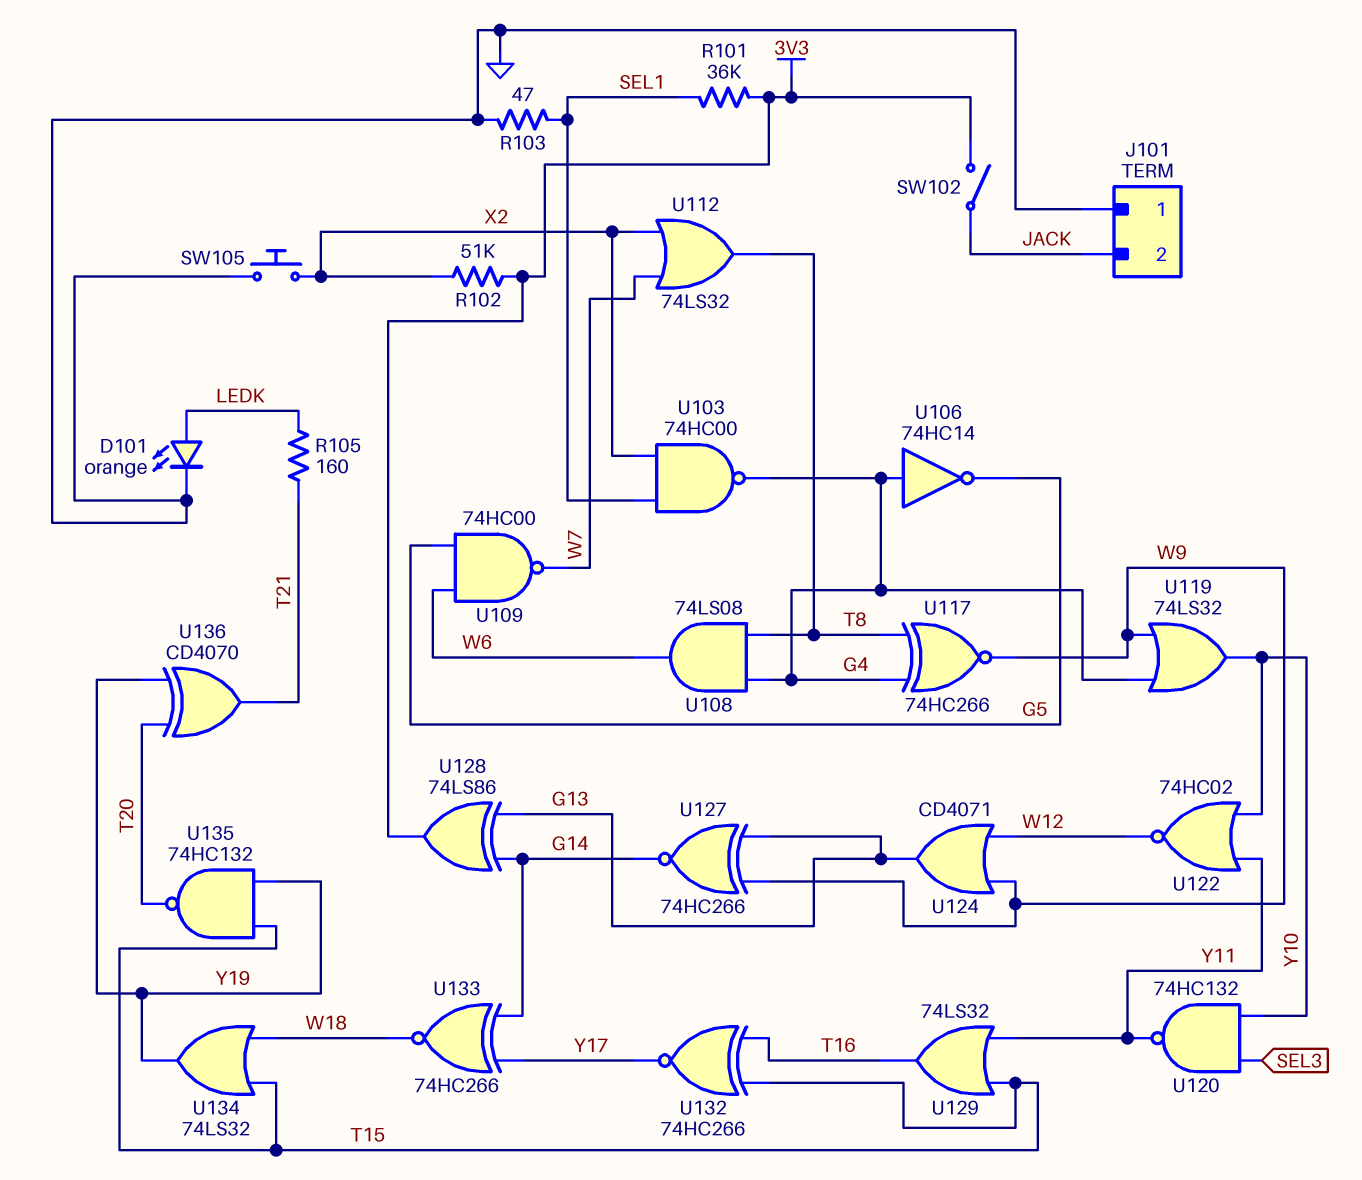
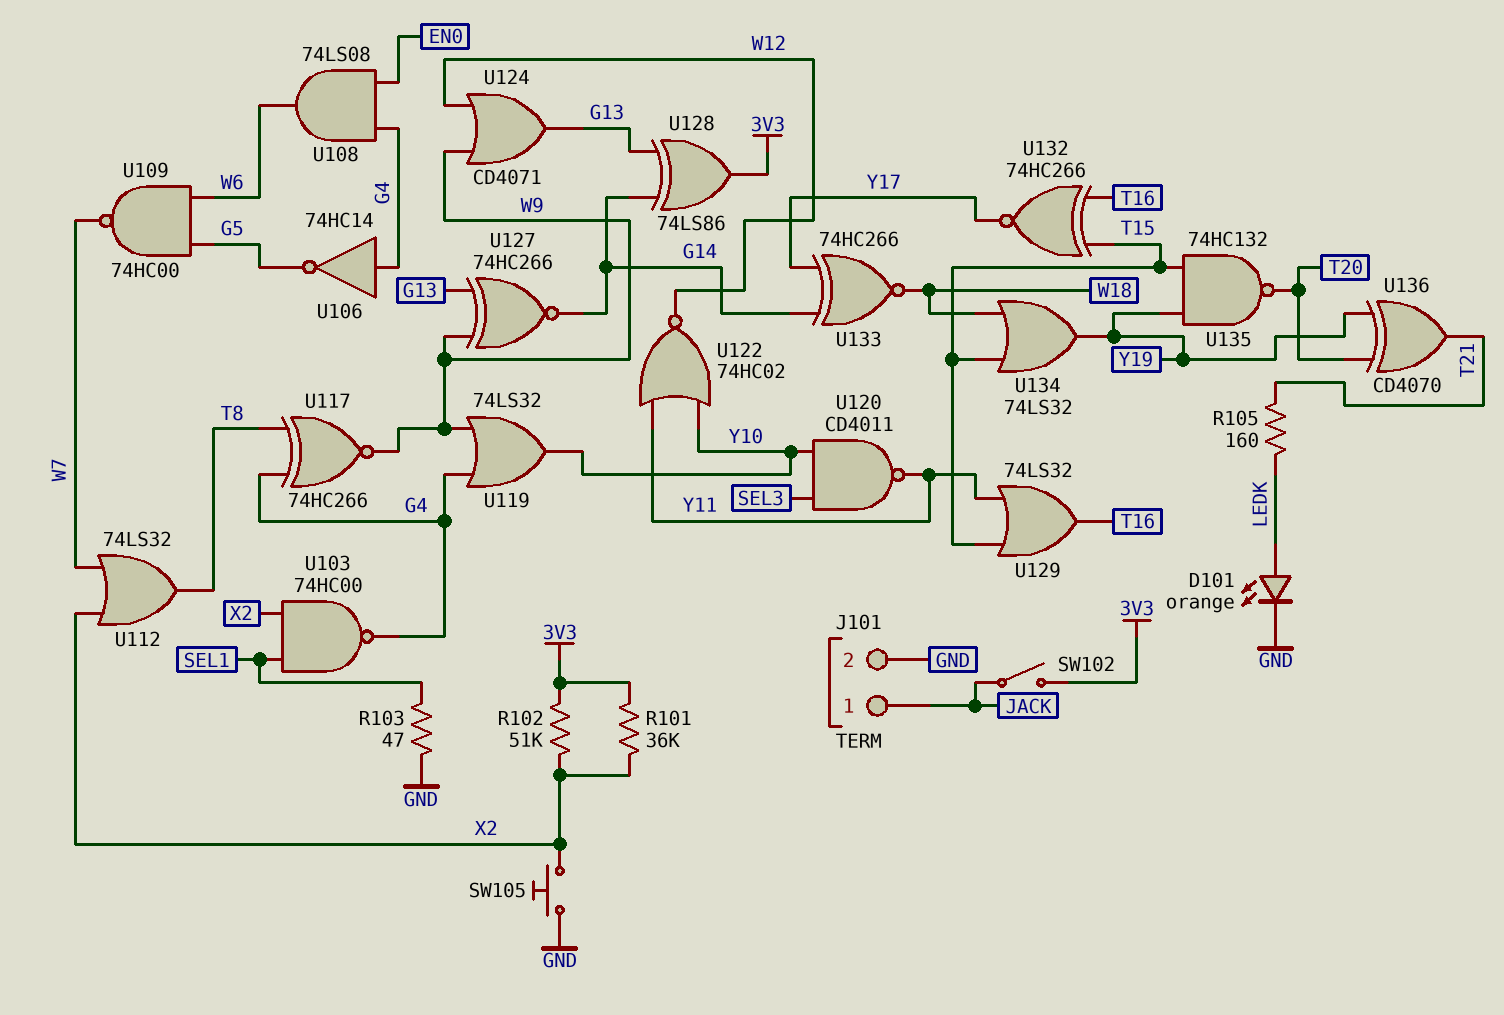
J101 pin 1: GND -> JACK
J101 pin 2: JACK -> GND
R101: 36k (3V3, SEL1) -> 36k (3V3, X2)
U108: AND 74LS08 (in G4, in T8, out W6) -> AND 74LS08 (in EN0, in G4, out W6)
U120: NAND 74HC132 (in SEL3, in Y10, out Y11) -> NAND CD4011 (in SEL3, in Y10, out Y11)

